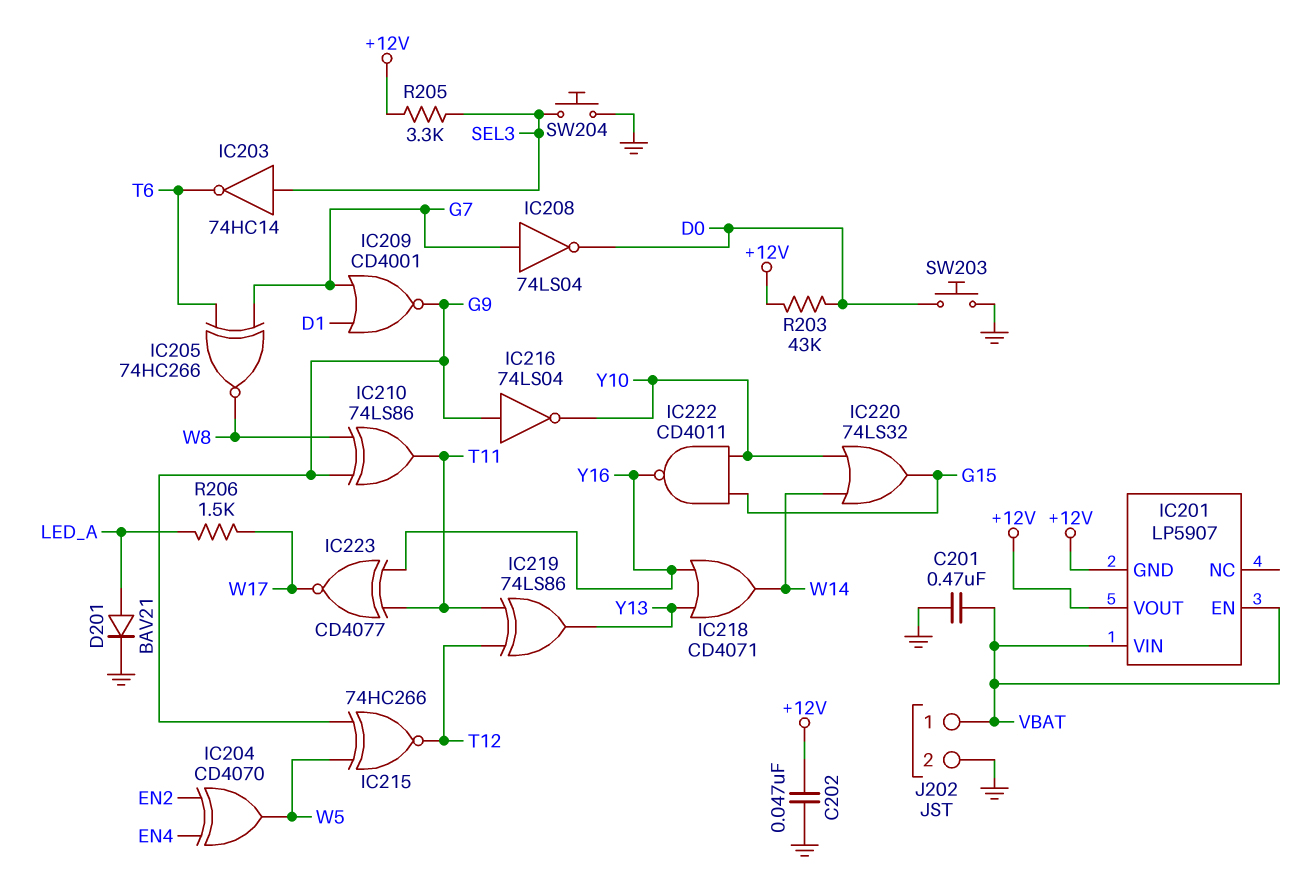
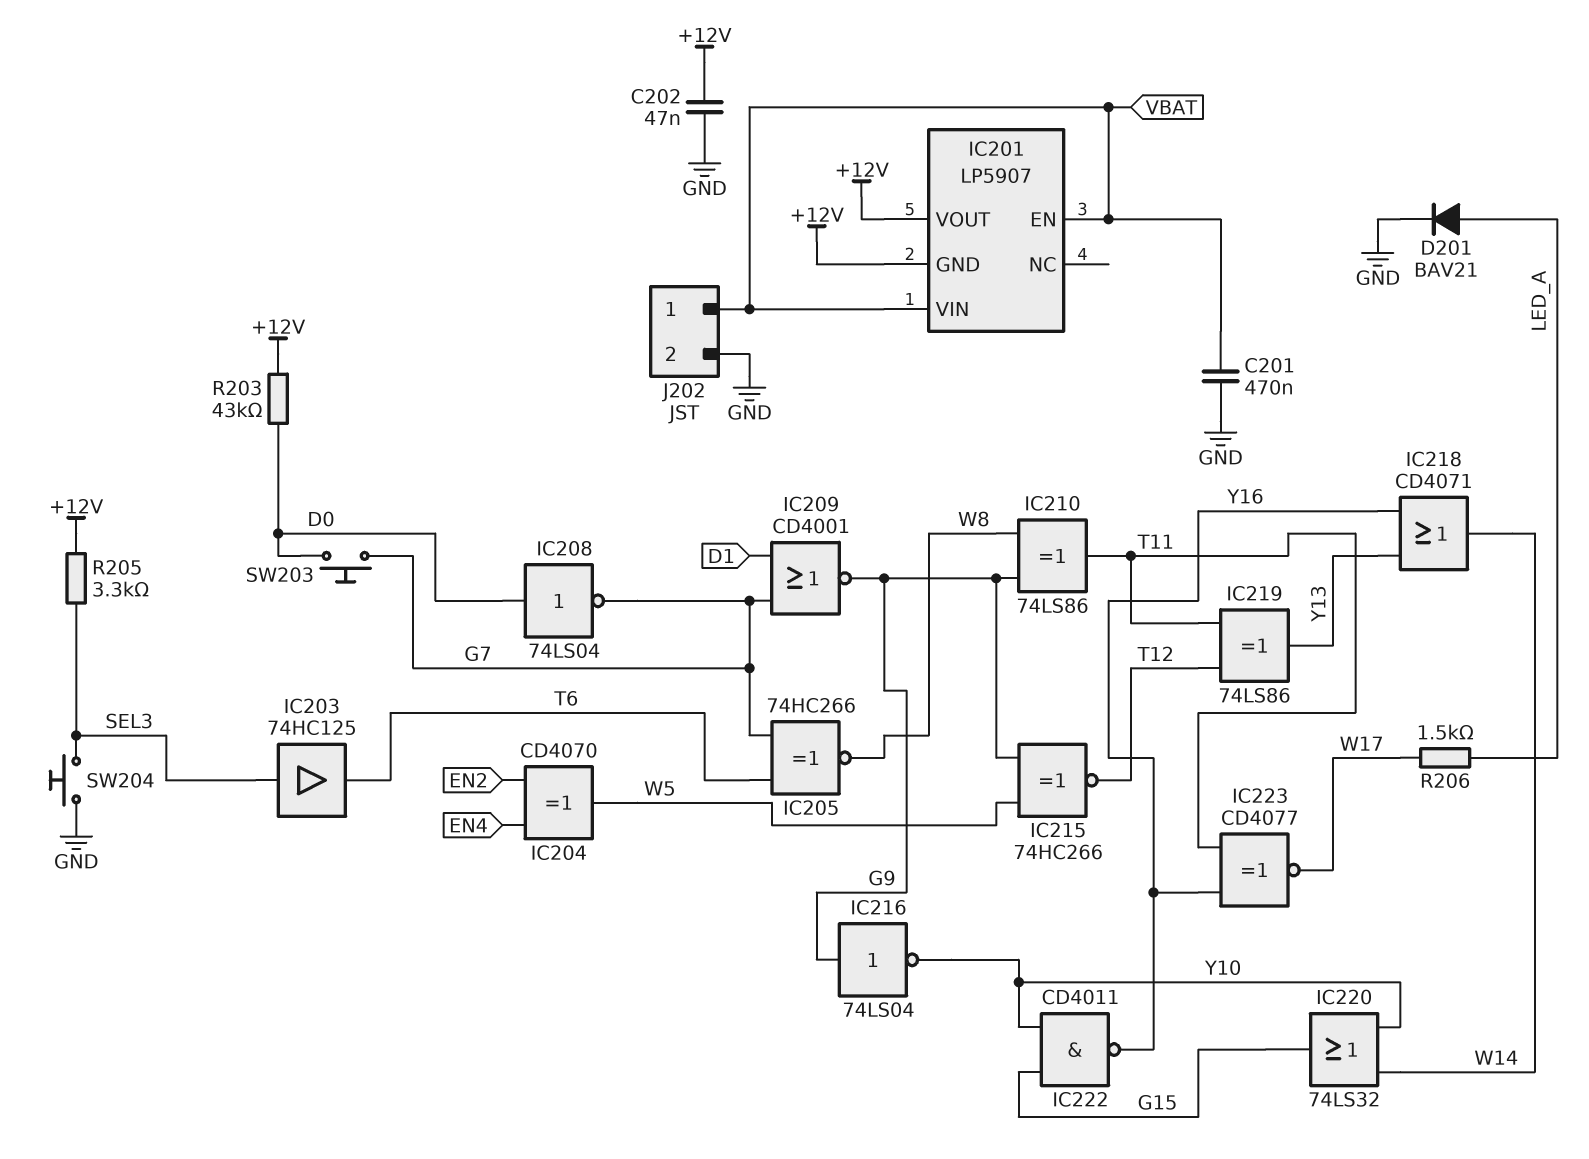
IC203: NOT 74HC14 (in SEL3, out T6) -> buffer 74HC125 (in SEL3, out T6)
IC208: NOT 74LS04 (in G7, out D0) -> NOT 74LS04 (in D0, out G7)
SW203: button (D0, GND) -> button (D0, G7)

